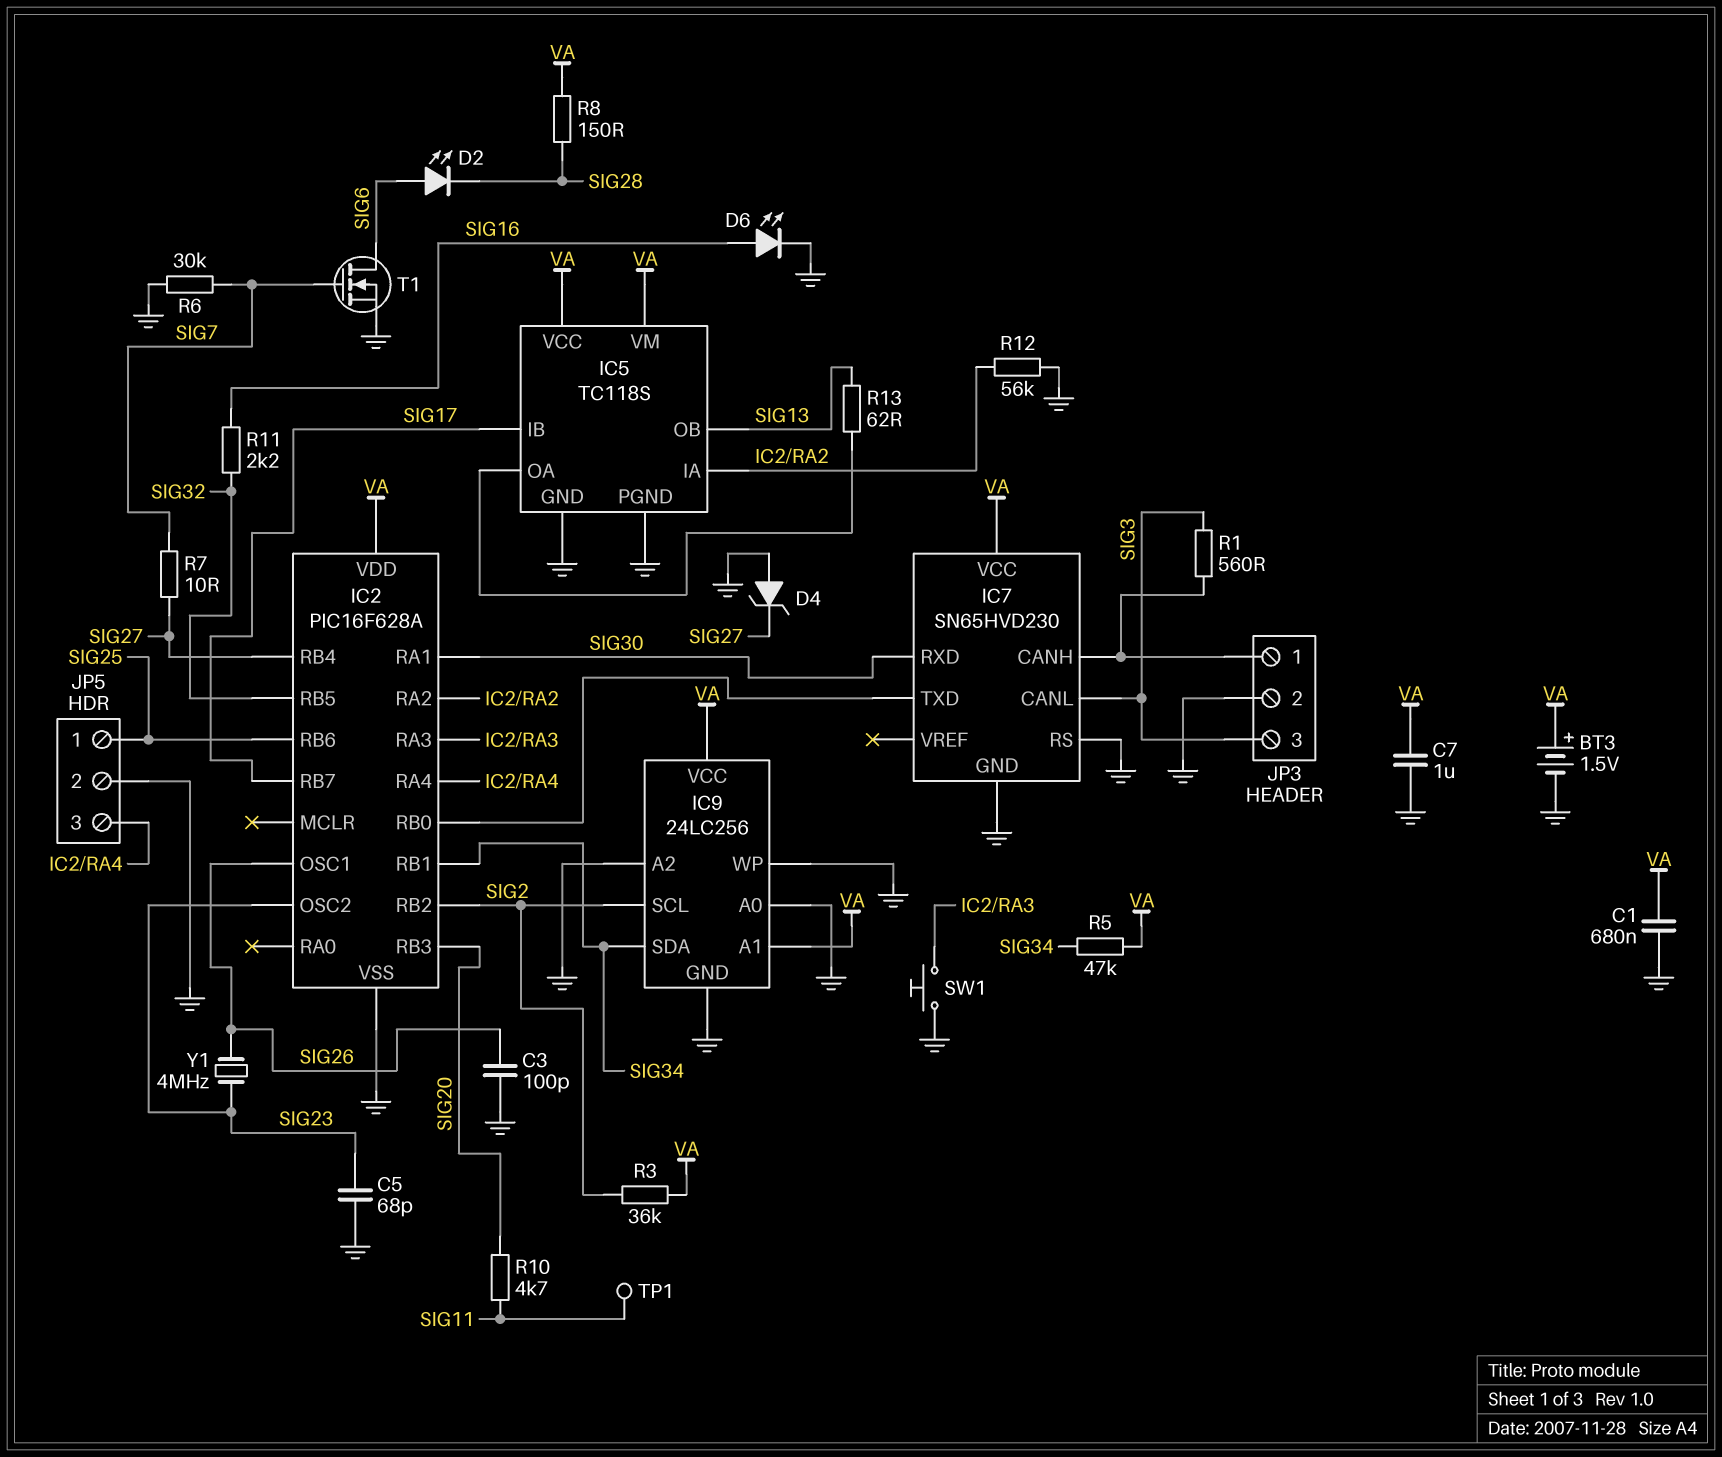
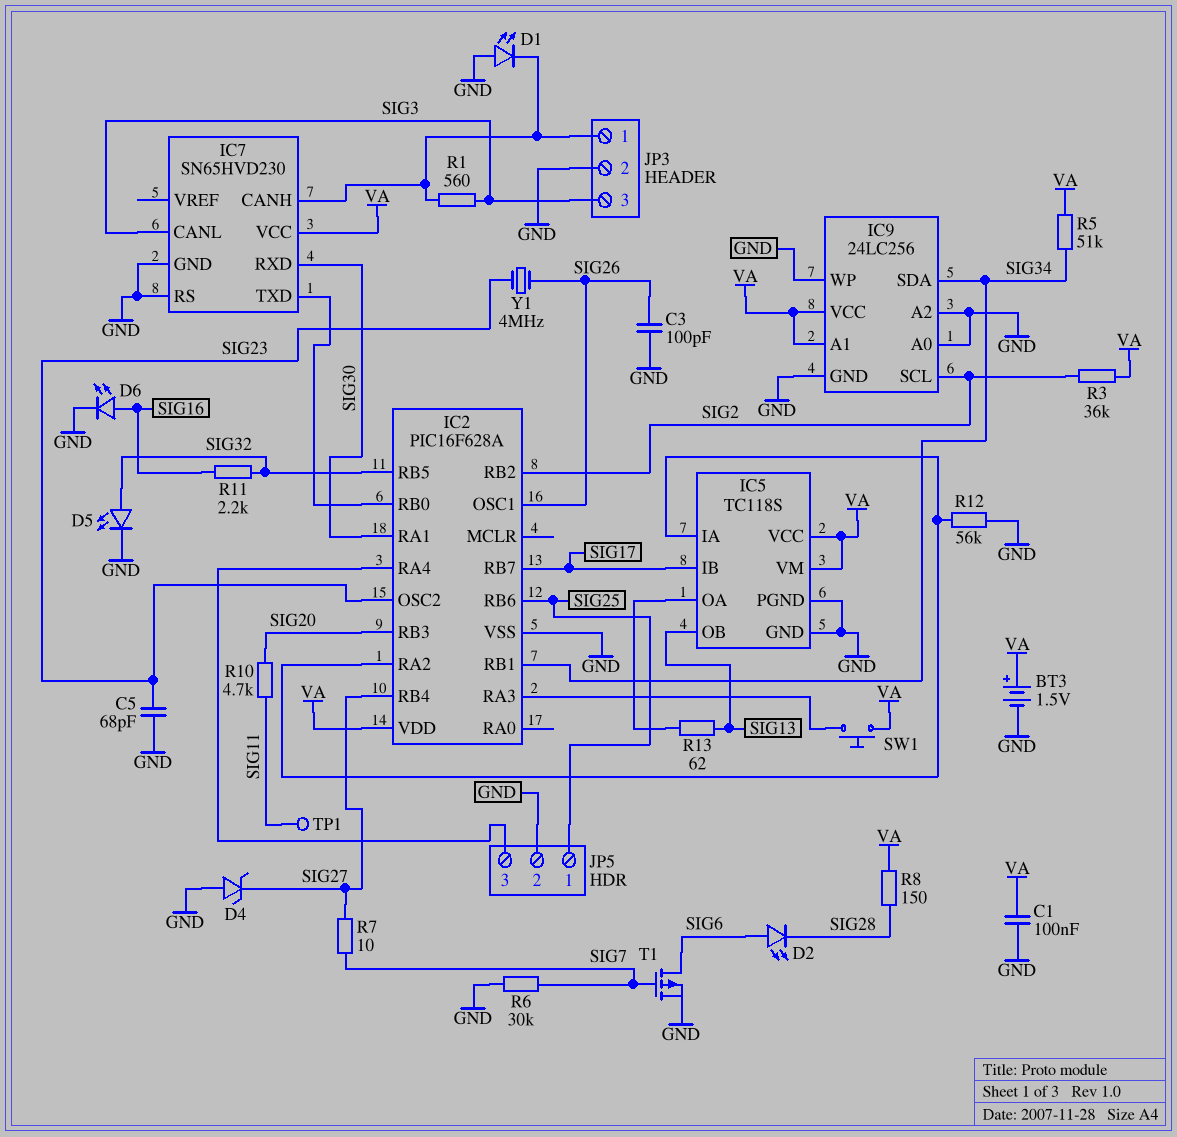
C1: 680nF (GND, VA) -> 100nF (GND, VA)
C7: 1uF (GND, VA) -> none
D1: none -> LED (A GND, K IC7/CANH)
D5: none -> LED (A SIG32, K GND)
R5: 47k (SIG34, VA) -> 51k (SIG34, VA)
SW1: button (GND, IC2/RA3) -> button (IC2/RA3, VA)
T1: NMOS (G SIG7, D SIG6, S GND) -> PMOS (G SIG7, D SIG6, S GND)

